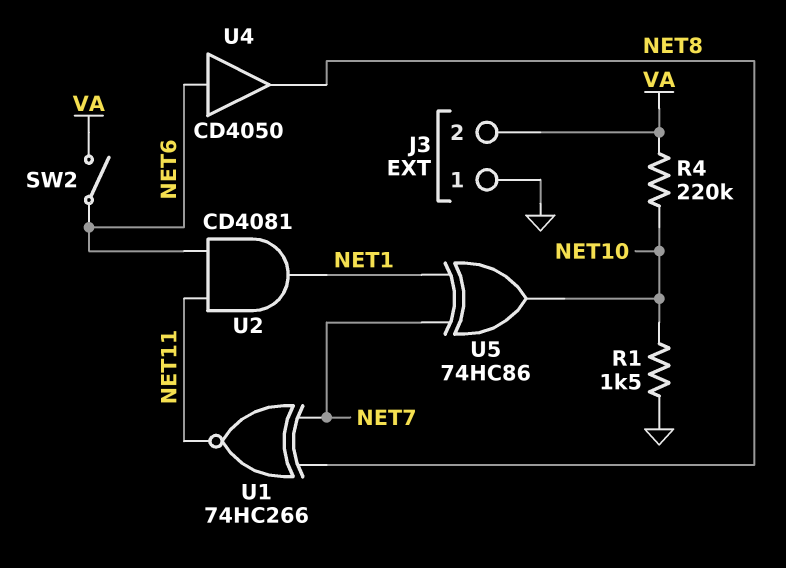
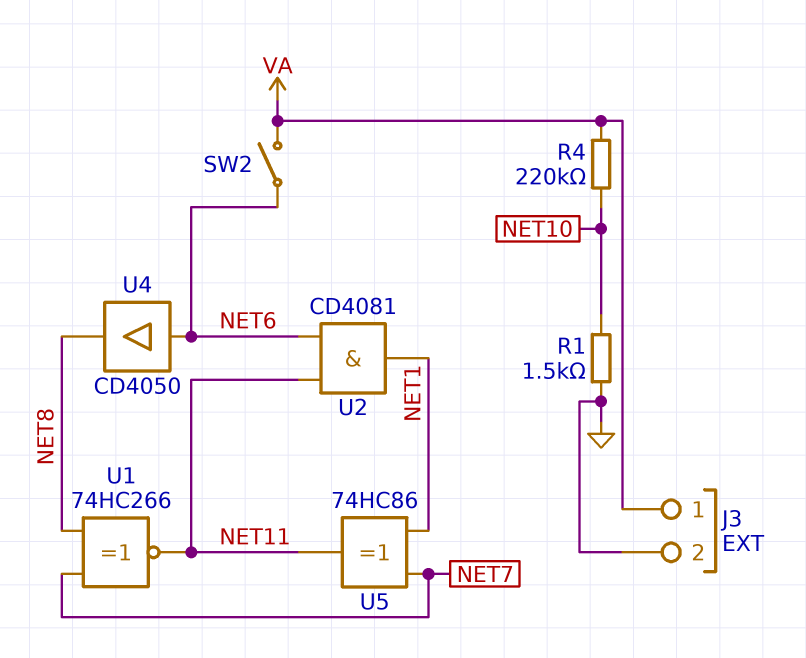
J3 pin 1: GND -> VA
J3 pin 2: VA -> GND
U5: XOR 74HC86 (in NET1, in NET7, out NET10) -> XOR 74HC86 (in NET1, in NET7, out NET11)

